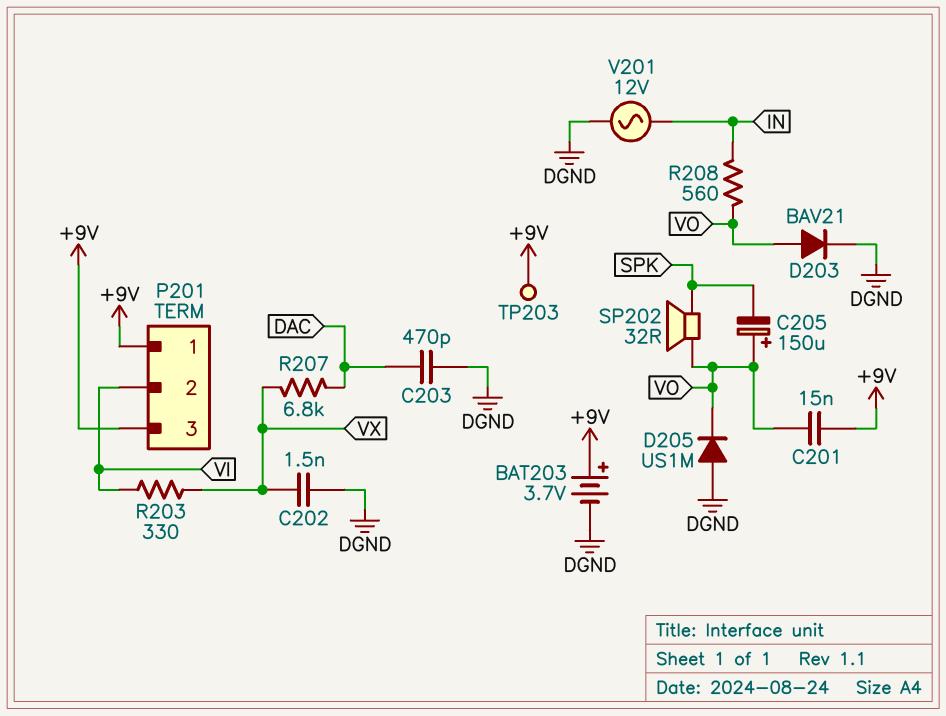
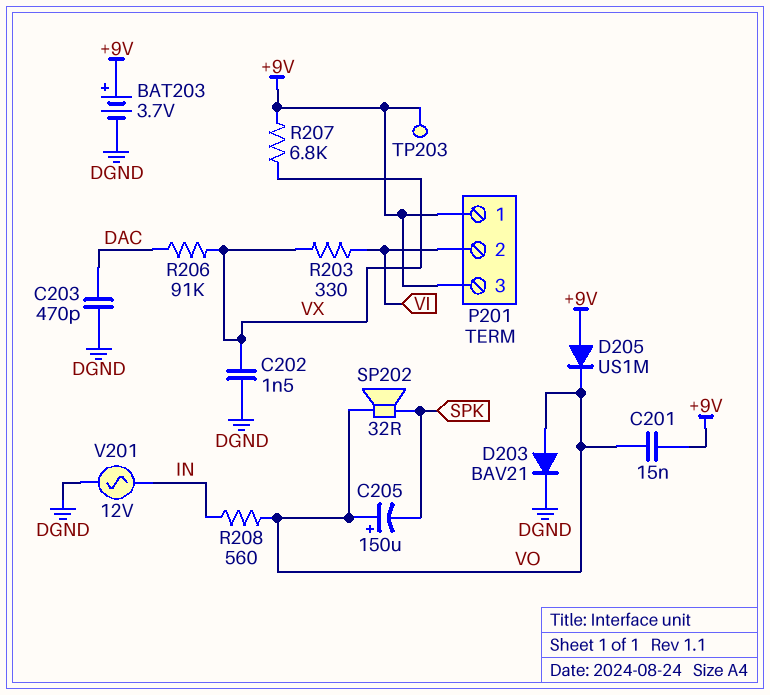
D205: diode US1M (A DGND, K VO) -> diode US1M (A +9V, K VO)
R206: none -> 91k (DAC, VX)
R207: 6.8k (DAC, VX) -> 6.8k (+9V, VX)

